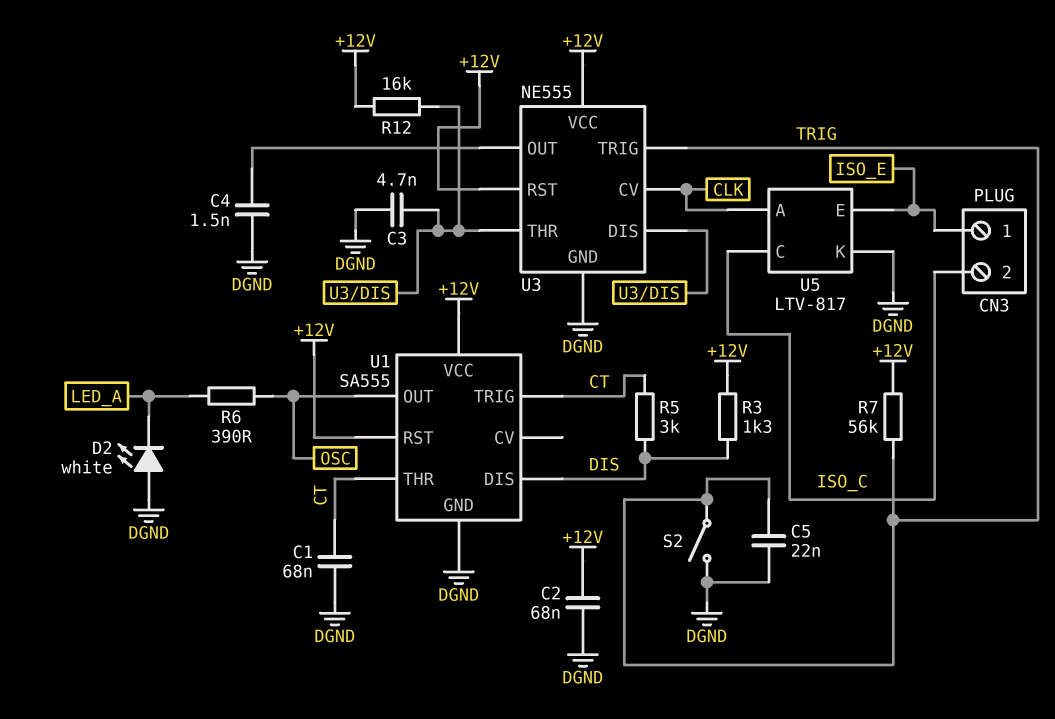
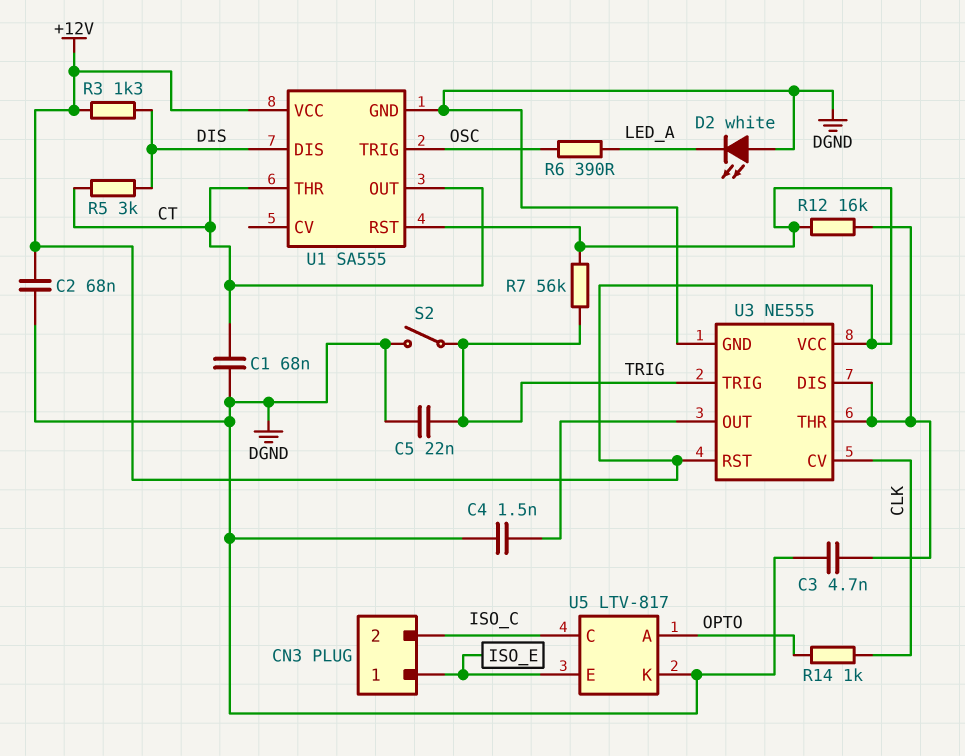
R14: none -> 1k (CLK, OPTO)
U1 pin OUT: OSC -> CT
U1 pin TRIG: CT -> OSC
U5 pin A: CLK -> OPTO

